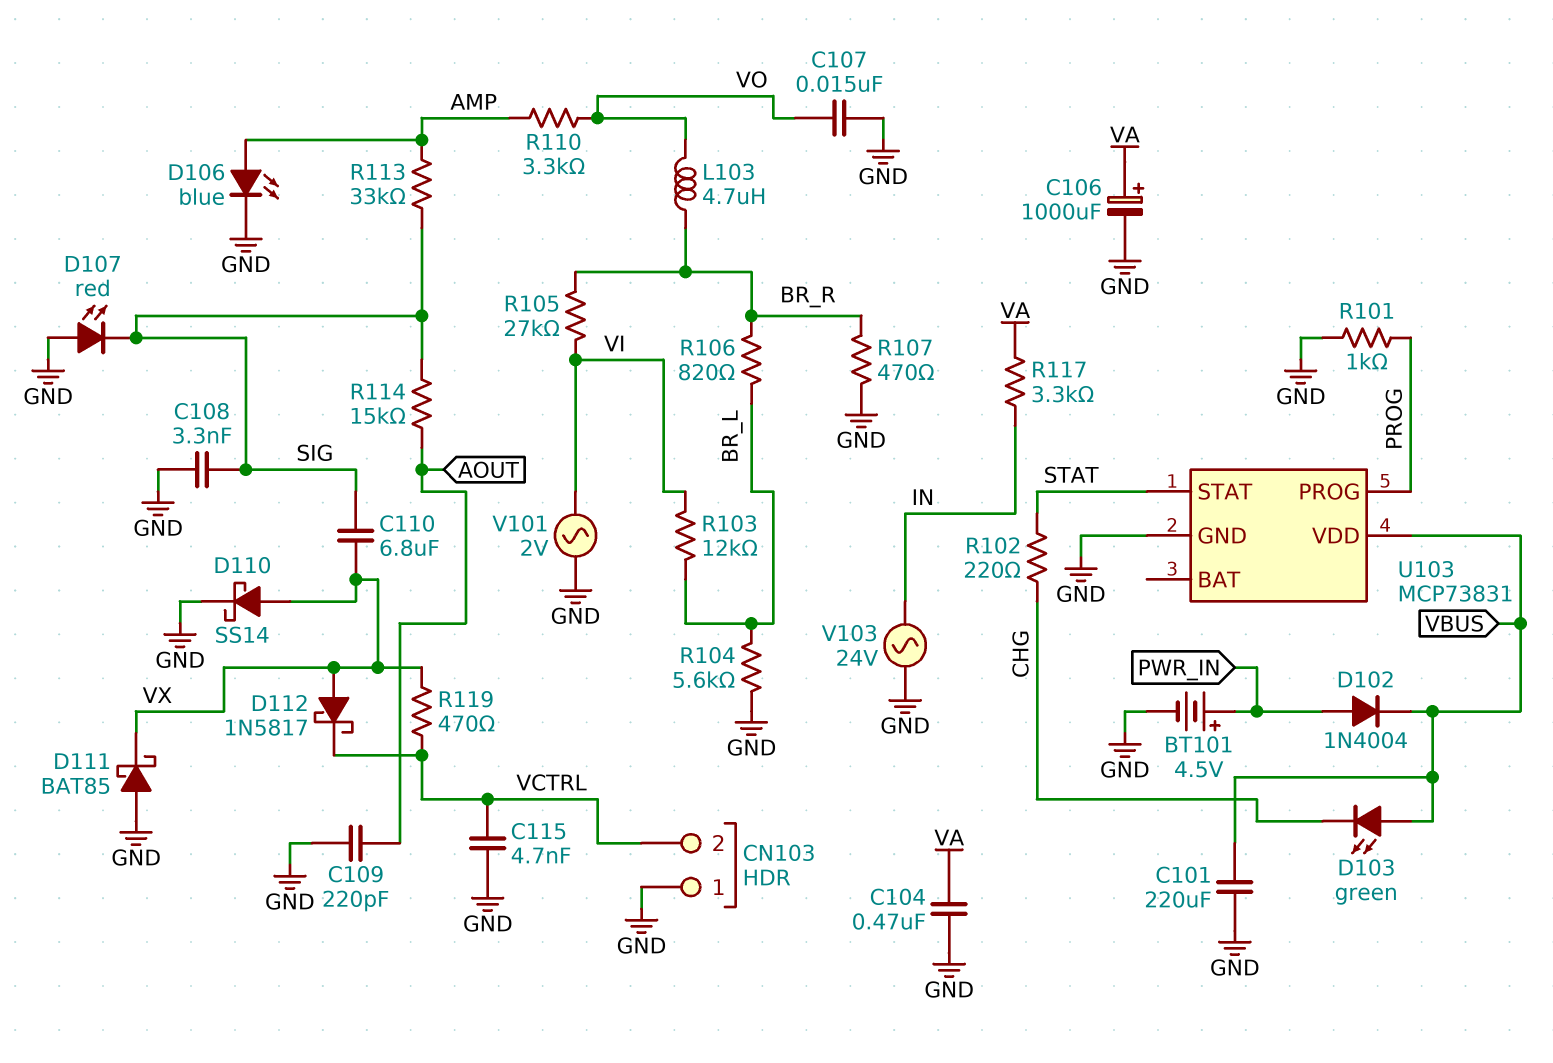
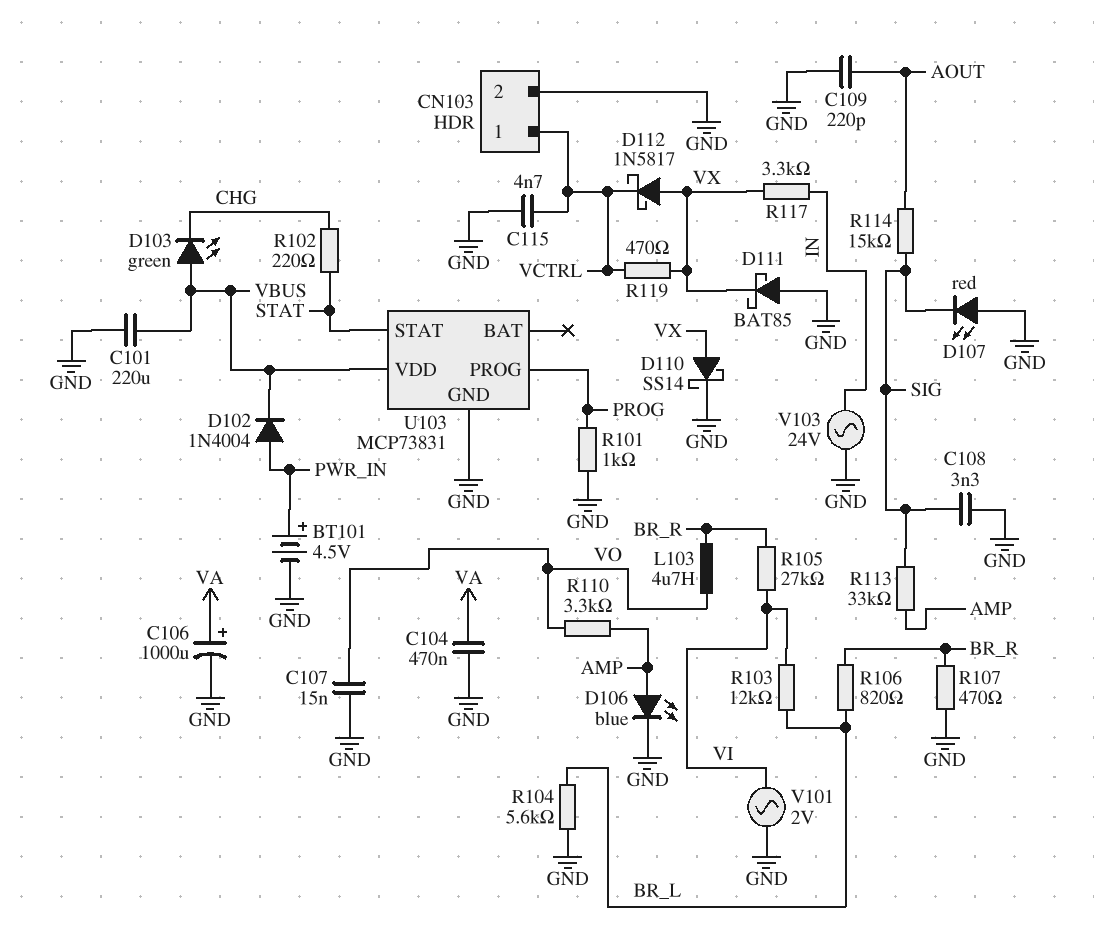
C110: 6.8uF (SIG, VX) -> none
CN103 pin 1: GND -> VCTRL
CN103 pin 2: VCTRL -> GND
R117: 3.3k (IN, VA) -> 3.3k (IN, VX)

